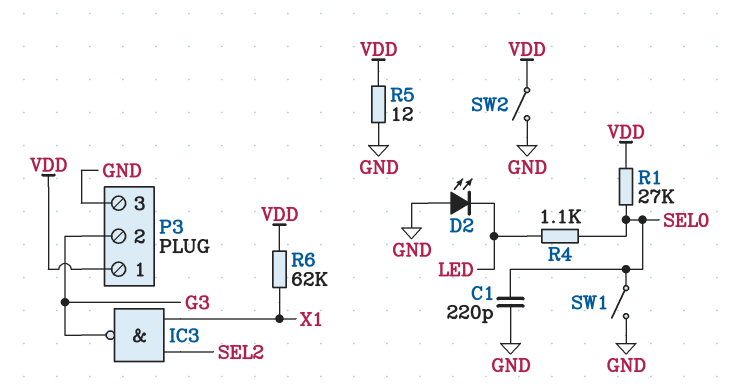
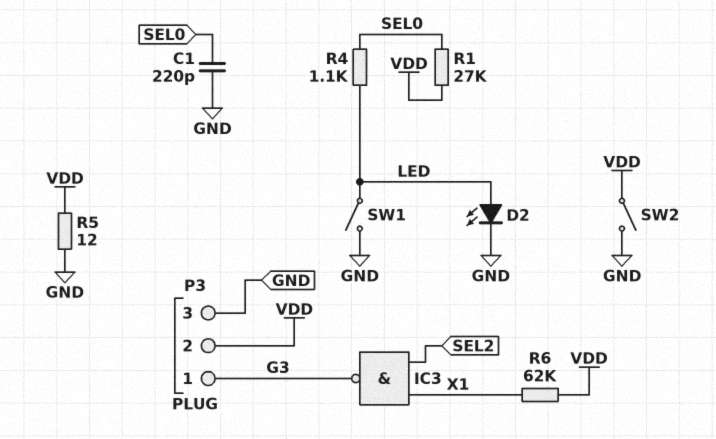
D2: LED (A GND, K LED) -> LED (A LED, K GND)
P3 pin 1: VDD -> G3
P3 pin 2: G3 -> VDD
SW1: switch (GND, SEL0) -> switch (GND, LED)

